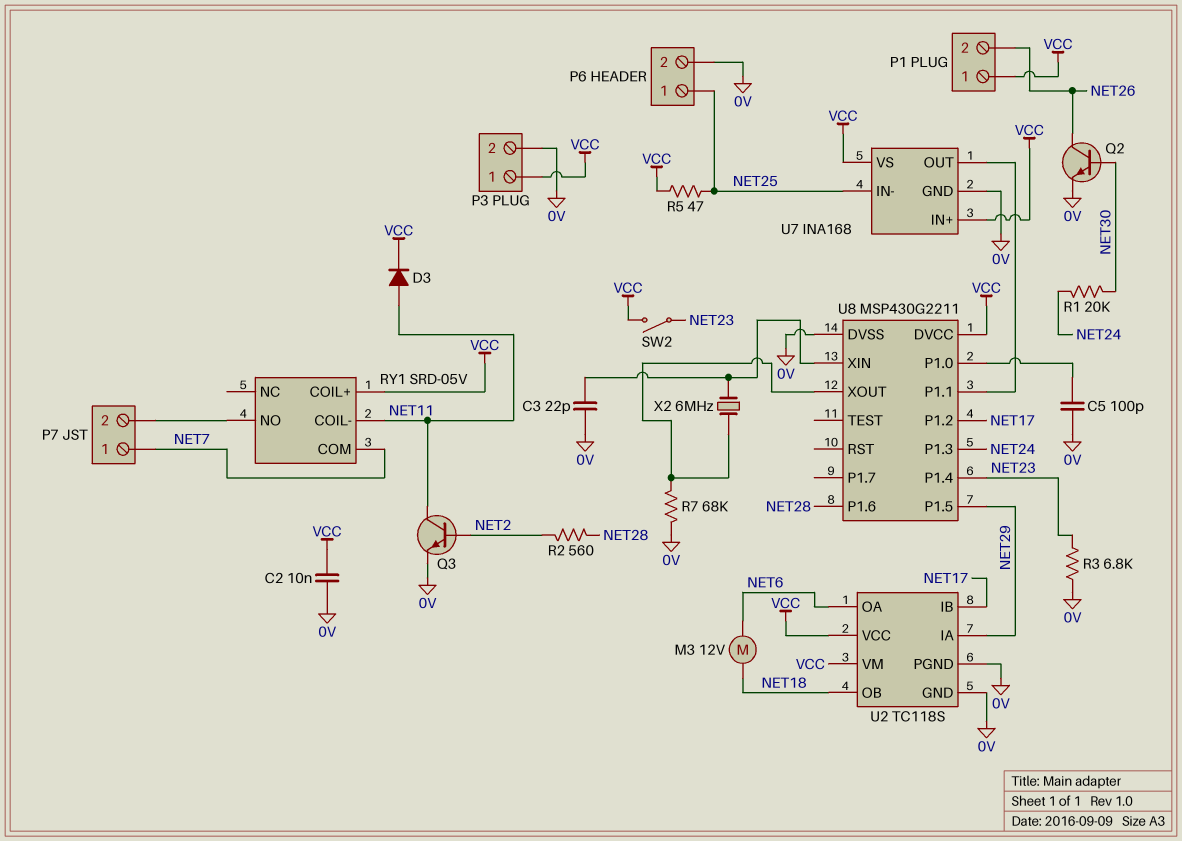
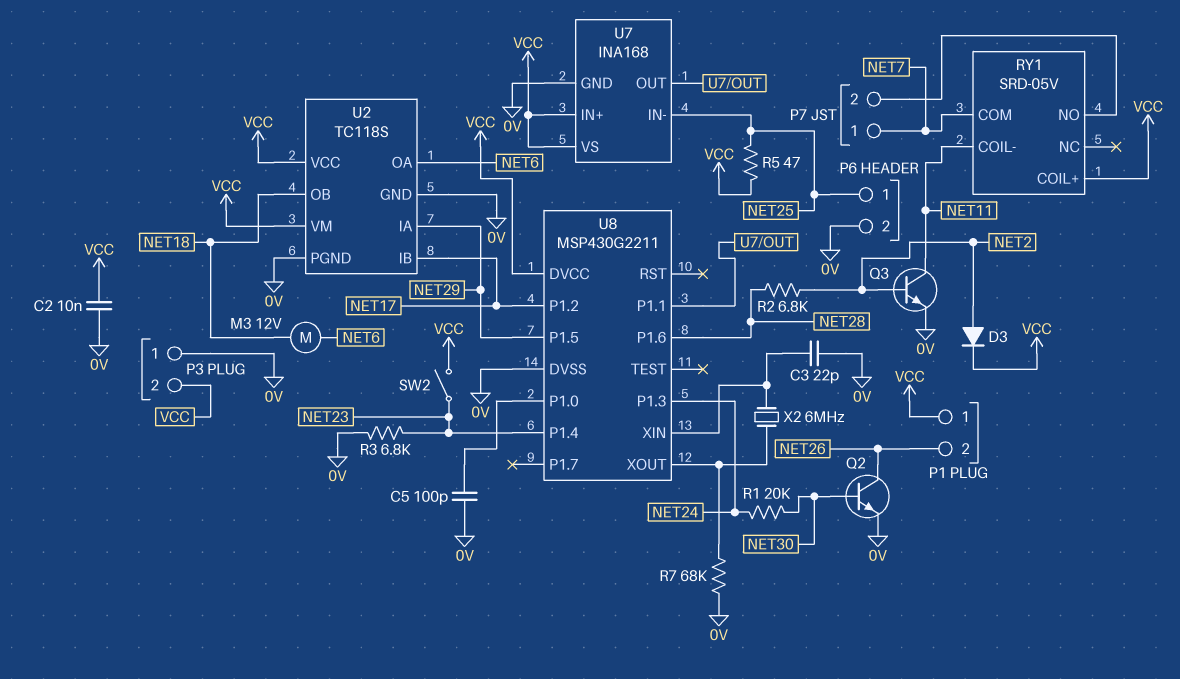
D3: diode (A NET11, K VCC) -> diode (A NET2, K VCC)
P3 pin 1: VCC -> 0V
P3 pin 2: 0V -> VCC
R2: 560 (NET2, NET28) -> 6.8k (NET2, NET28)

